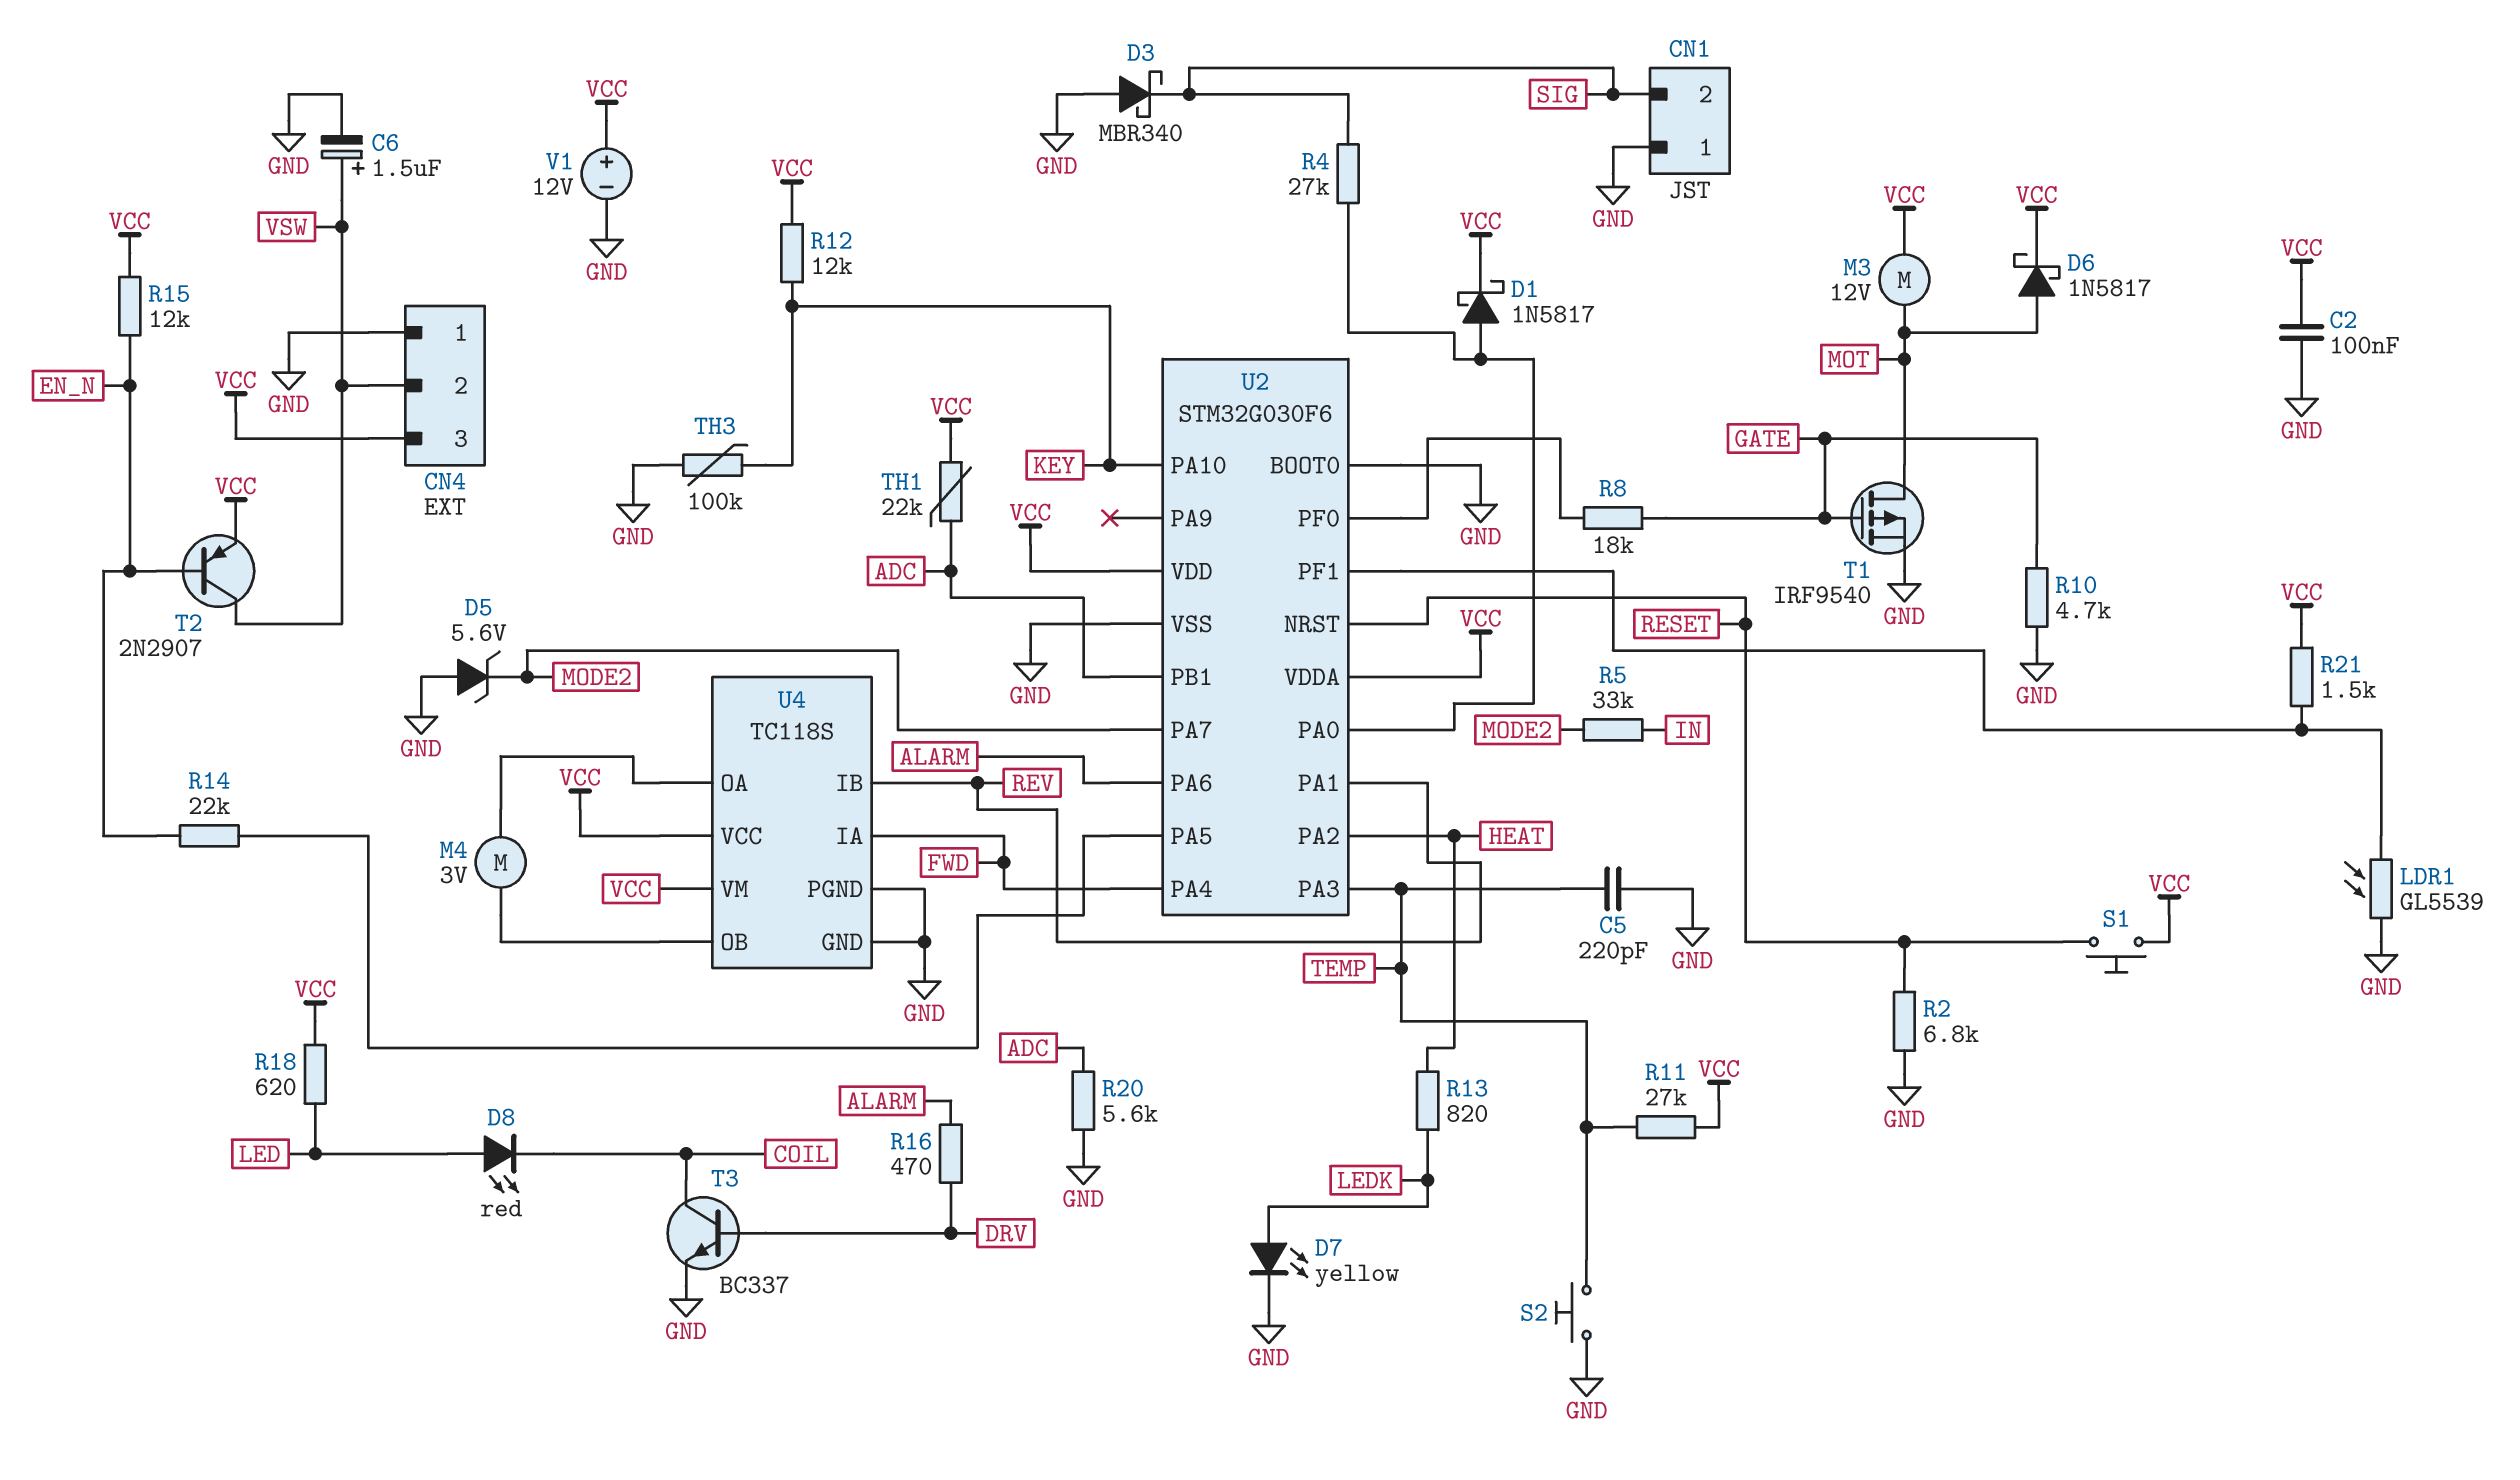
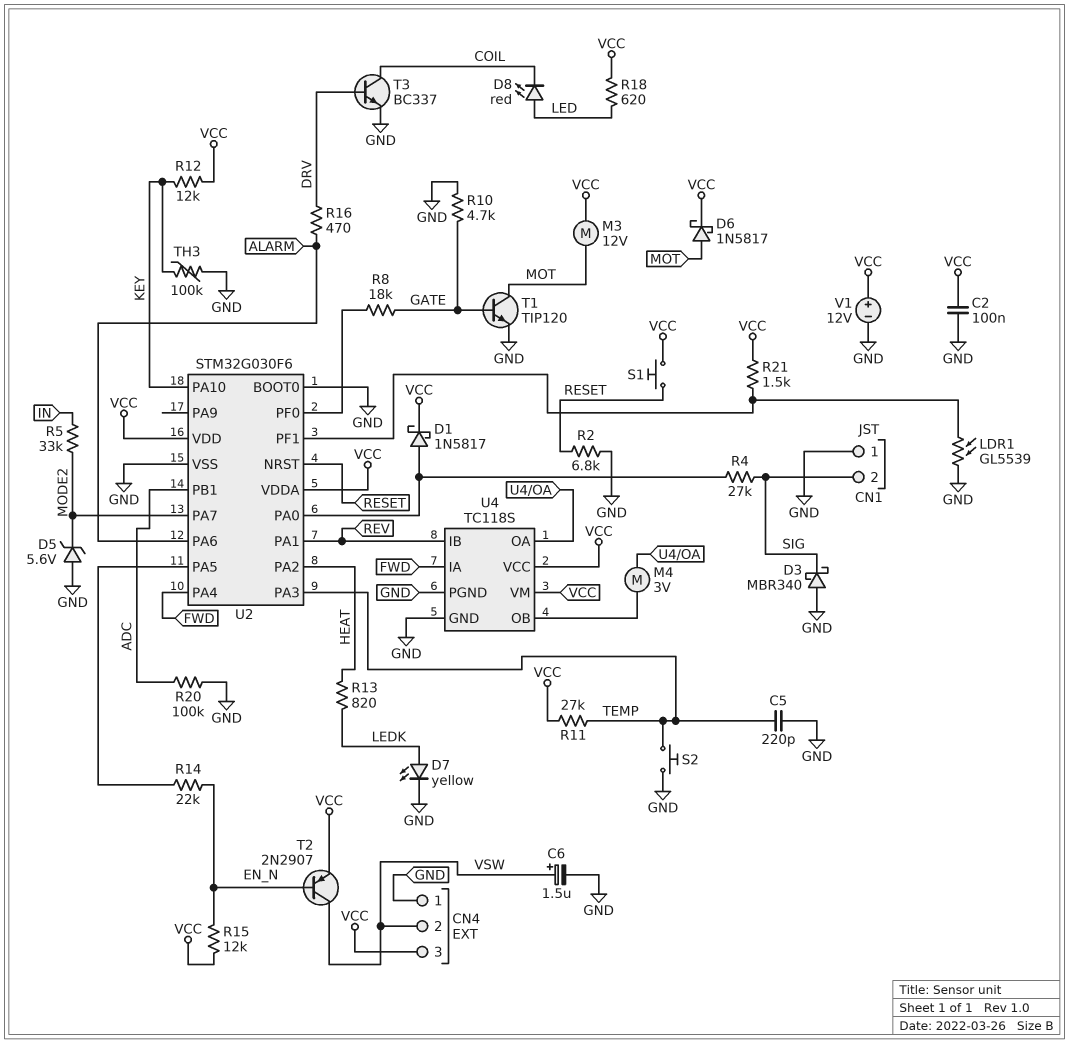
R20: 5.6k (ADC, GND) -> 100k (ADC, GND)
T1: PMOS IRF9540 (G GATE, D MOT, S GND) -> NPN TIP120 (B GATE, C MOT, E GND)
TH1: 22k (ADC, VCC) -> none

